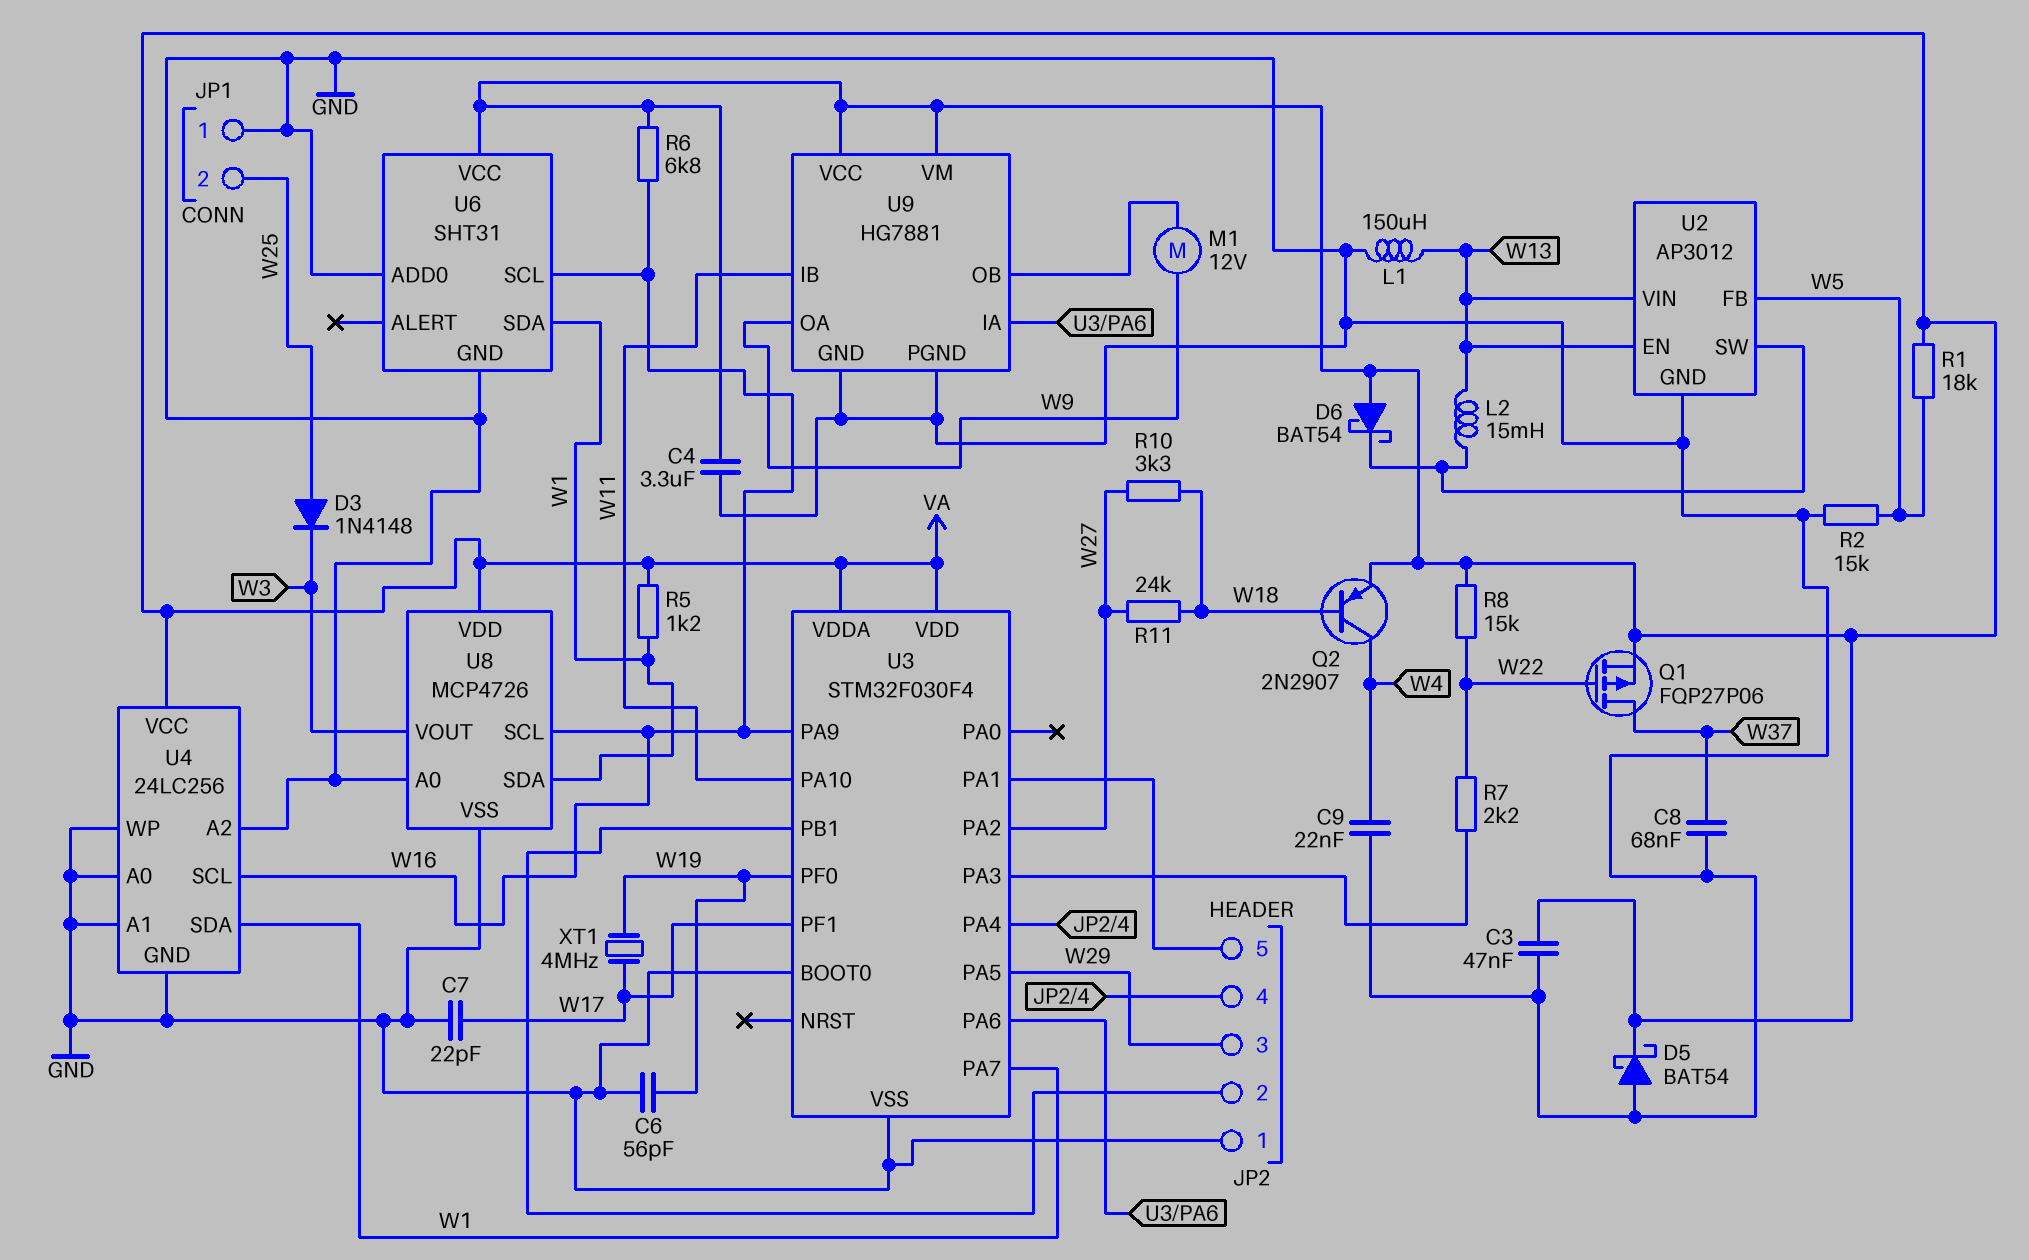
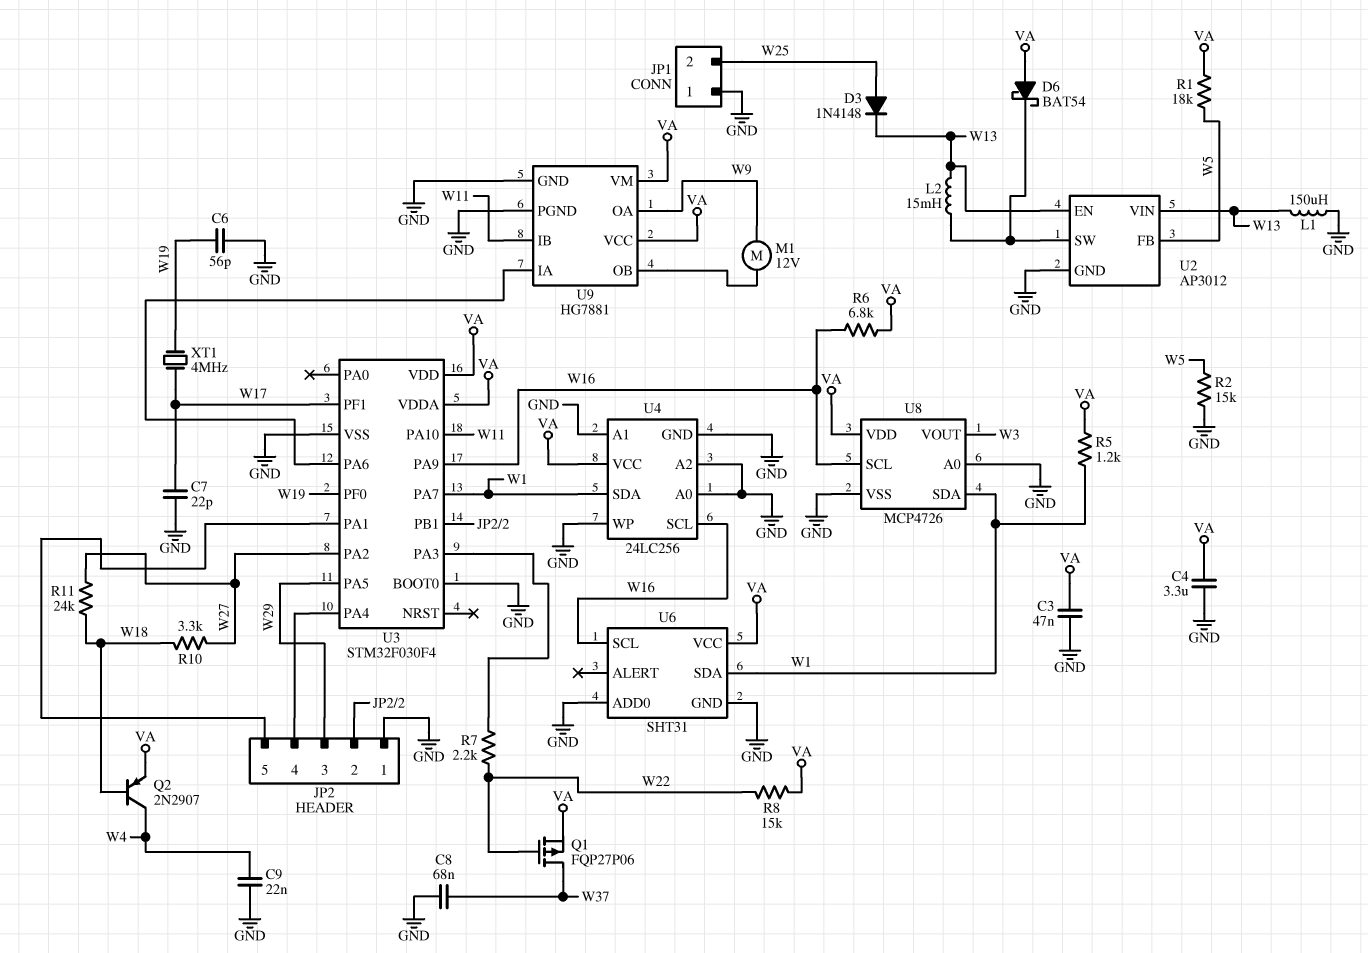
D3: diode 1N4148 (A W25, K W3) -> diode 1N4148 (A W25, K W13)
D5: schottky BAT54 (A GND, K VA) -> none

